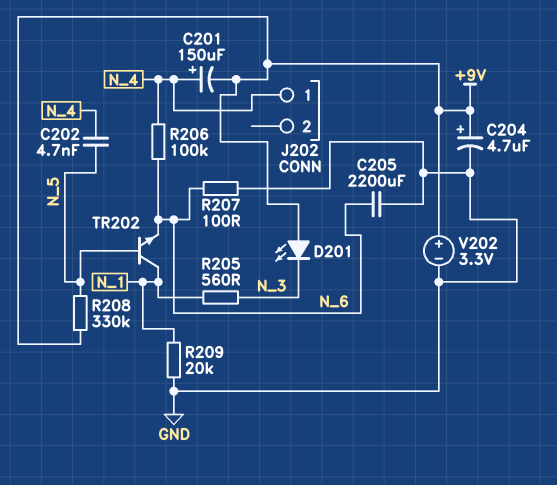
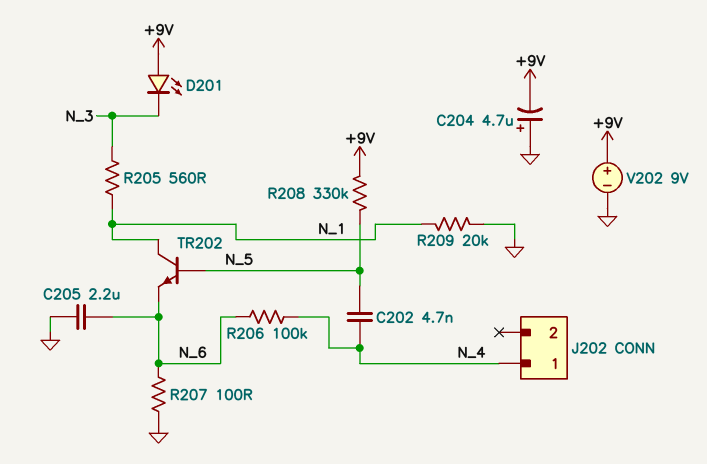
C201: 150uF (plus N_4, minus +9V) -> none
C204: 4.7uF (plus +9V, minus GND) -> 4.7uF (plus GND, minus +9V)
C205: 2200uF (GND, N_6) -> 2.2uF (GND, N_6)
V202: 3.3V (plus +9V, minus GND) -> 9V (plus +9V, minus GND)

